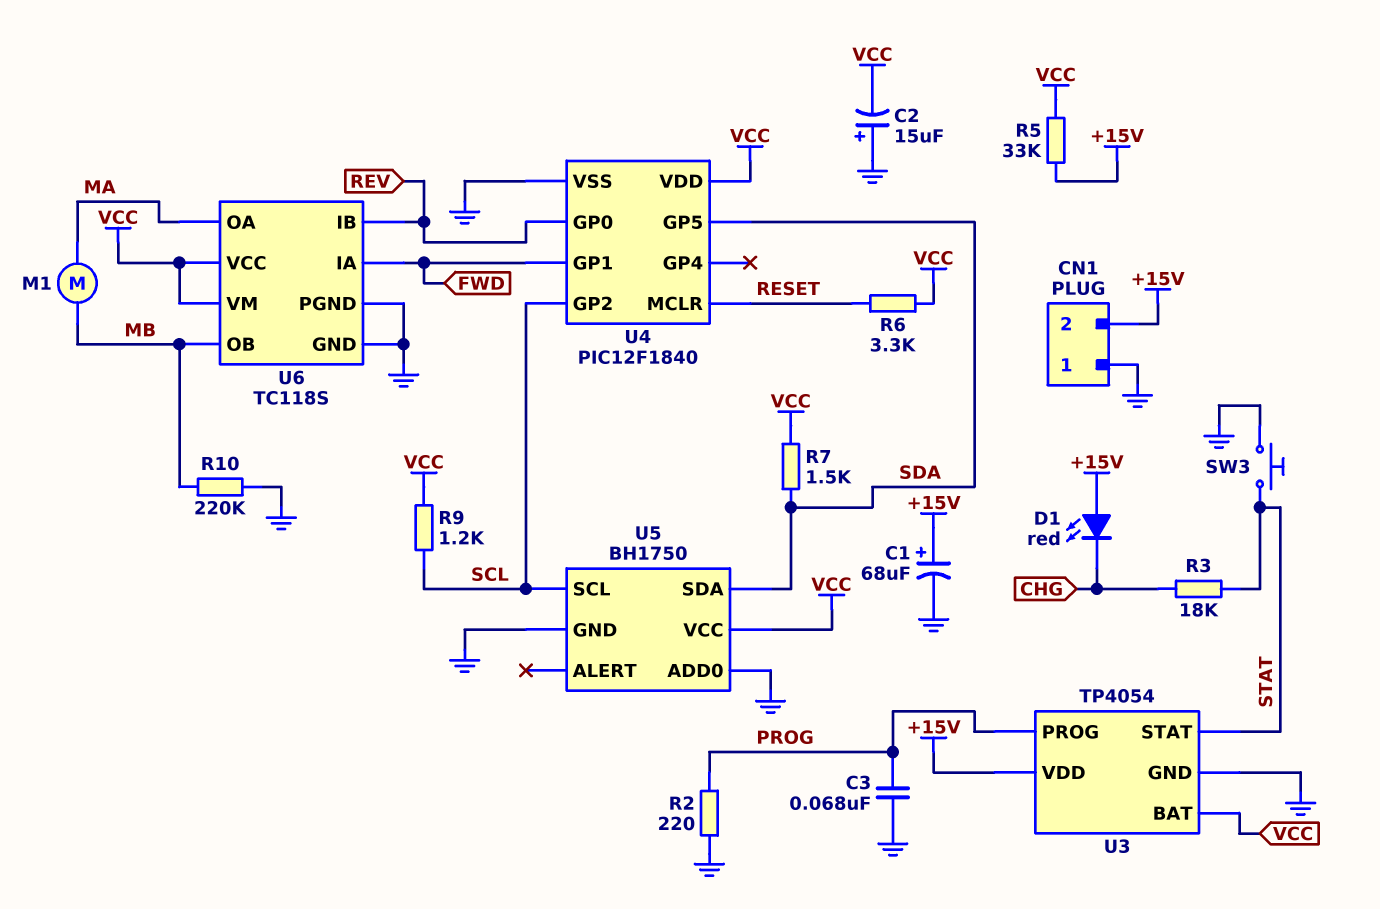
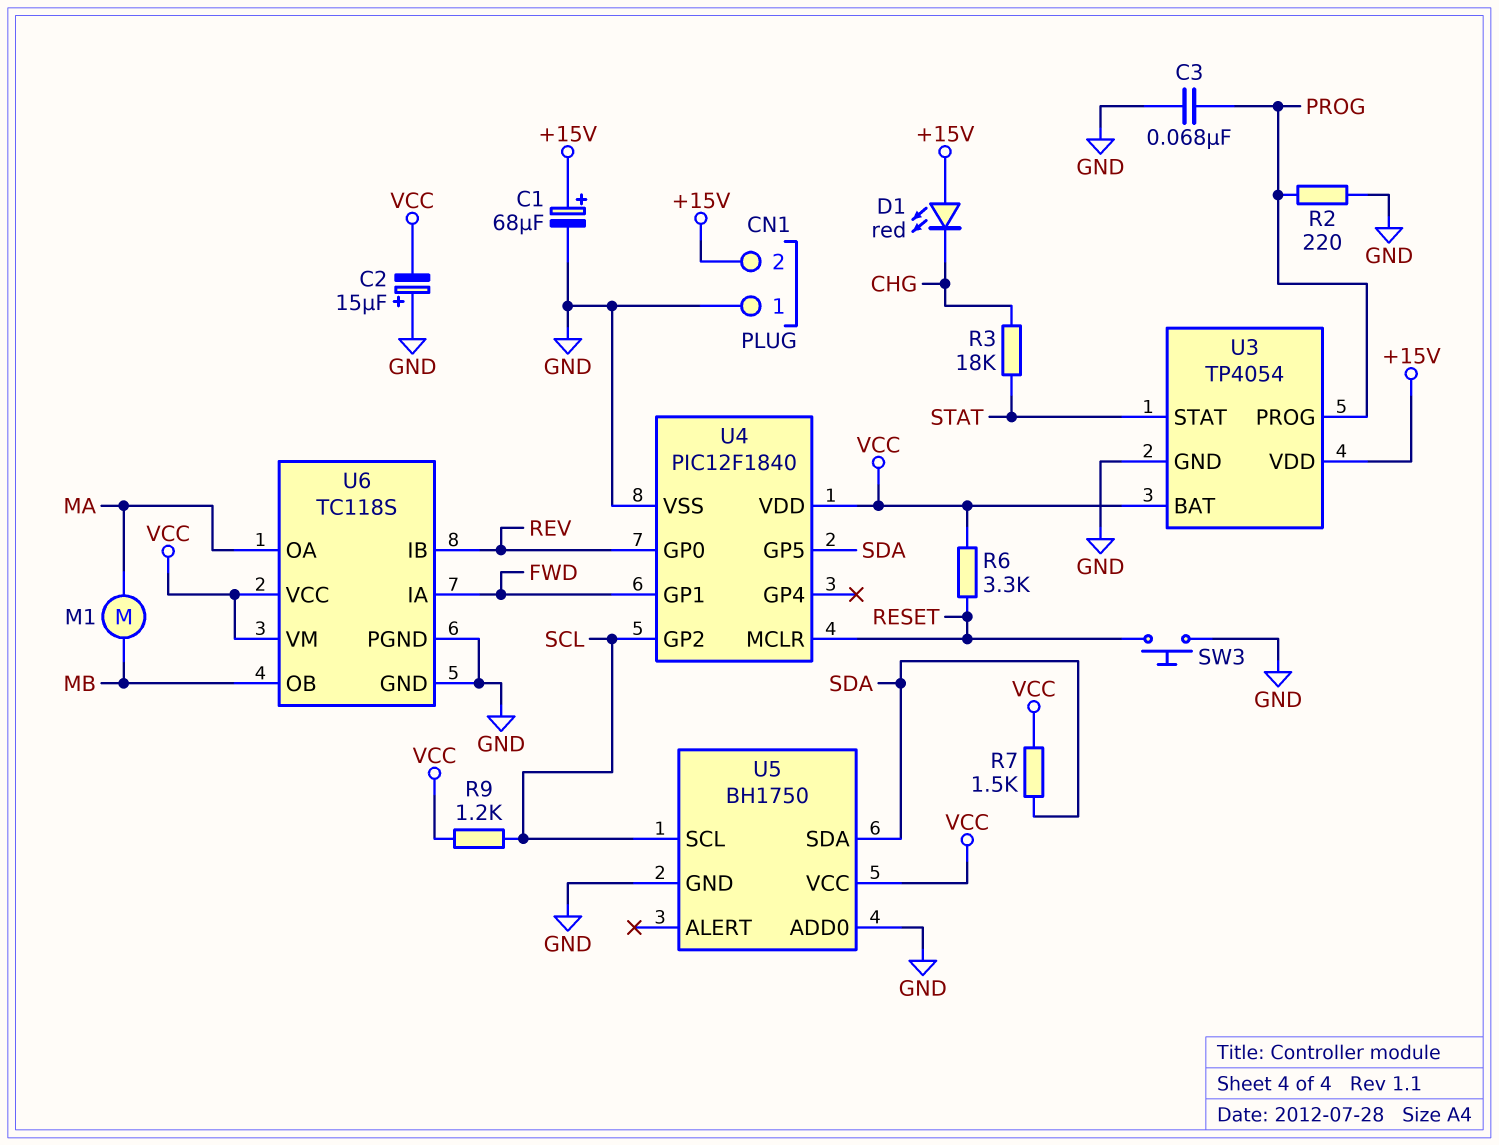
R5: 33k (+15V, VCC) -> none
R10: 220k (GND, MB) -> none
SW3: button (GND, STAT) -> button (GND, RESET)

